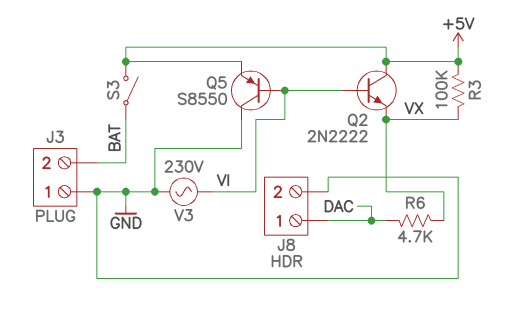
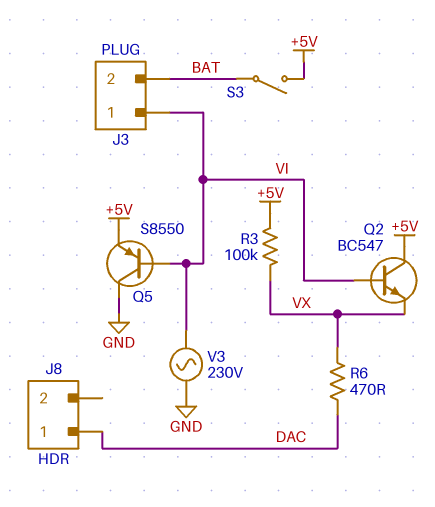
J3 pin 1: GND -> VI
J8 pin 2: GND -> none
Q2: NPN 2N2222 (B VI, C +5V, E VX) -> NPN BC547 (B VI, C +5V, E VX)
R6: 4.7k (DAC, VX) -> 470 (DAC, VX)

